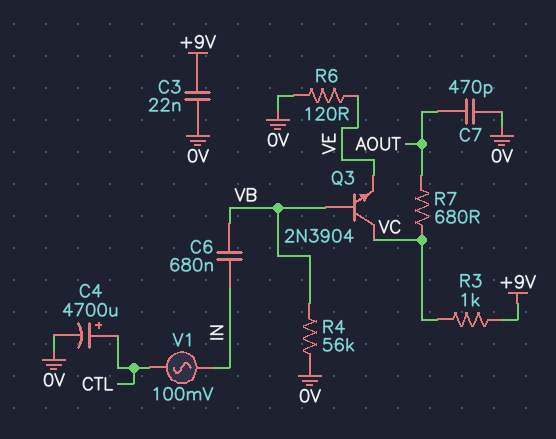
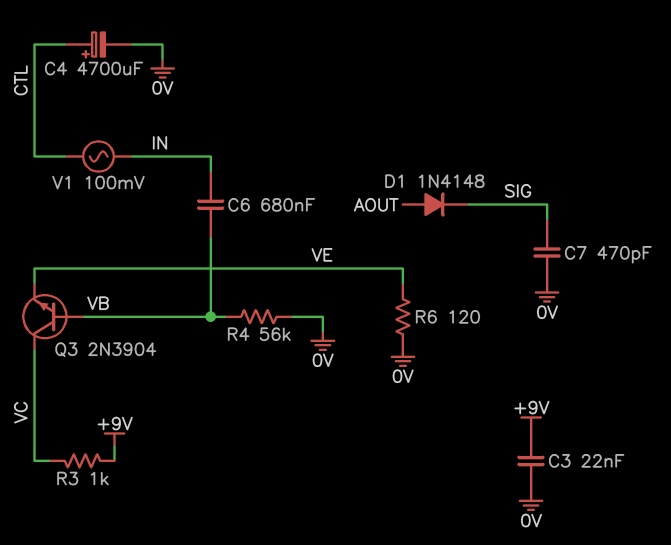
C7: 470pF (0V, AOUT) -> 470pF (0V, SIG)
D1: none -> diode 1N4148 (A AOUT, K SIG)
R7: 680 (AOUT, VC) -> none

